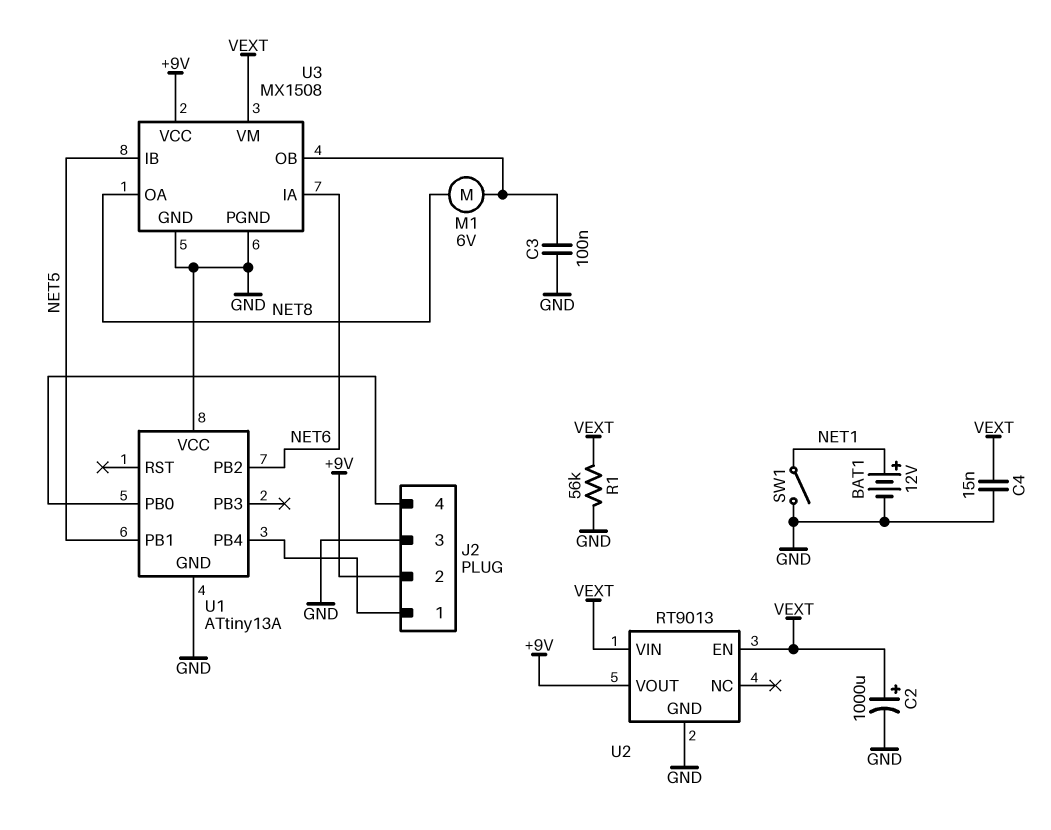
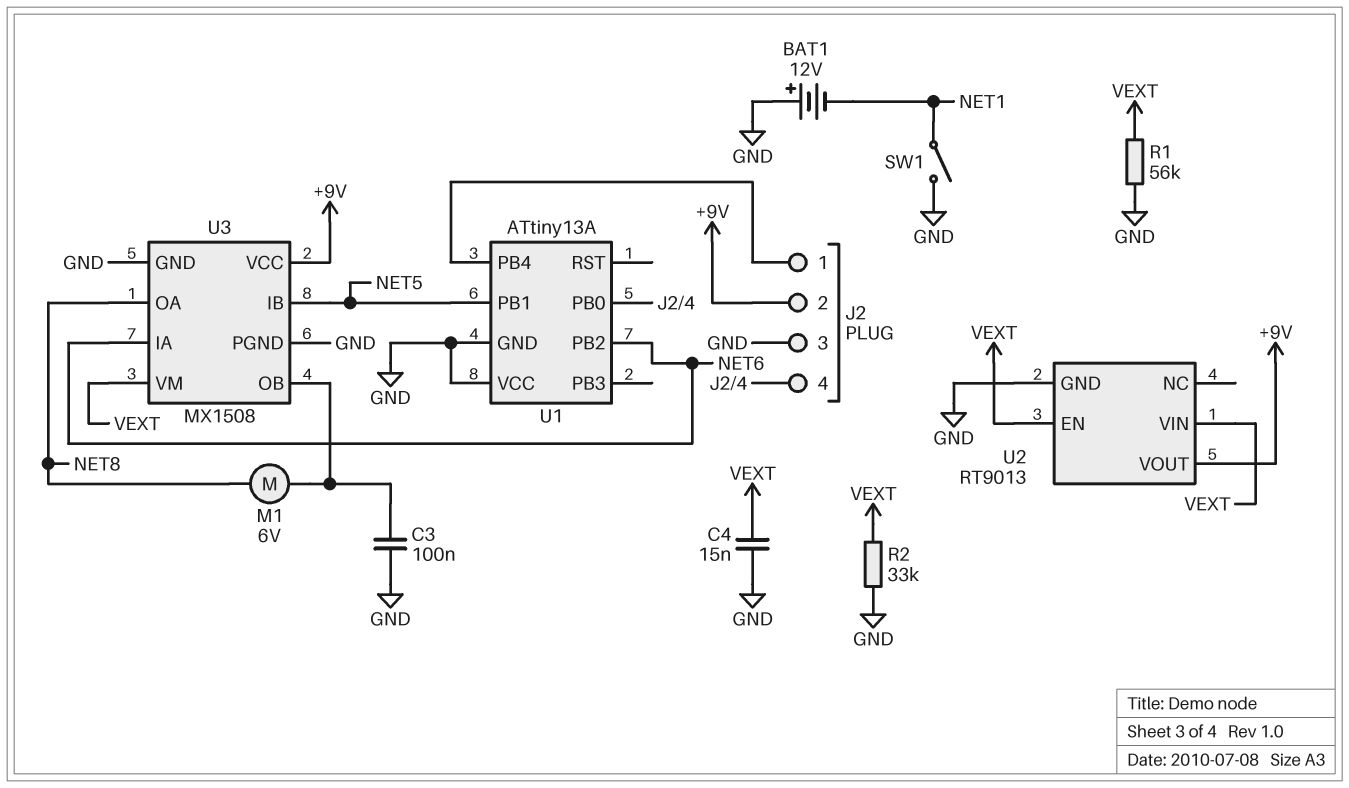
BAT1: 12V (plus NET1, minus GND) -> 12V (plus GND, minus NET1)
C2: 1000uF (plus VEXT, minus GND) -> none
R2: none -> 33k (GND, VEXT)

